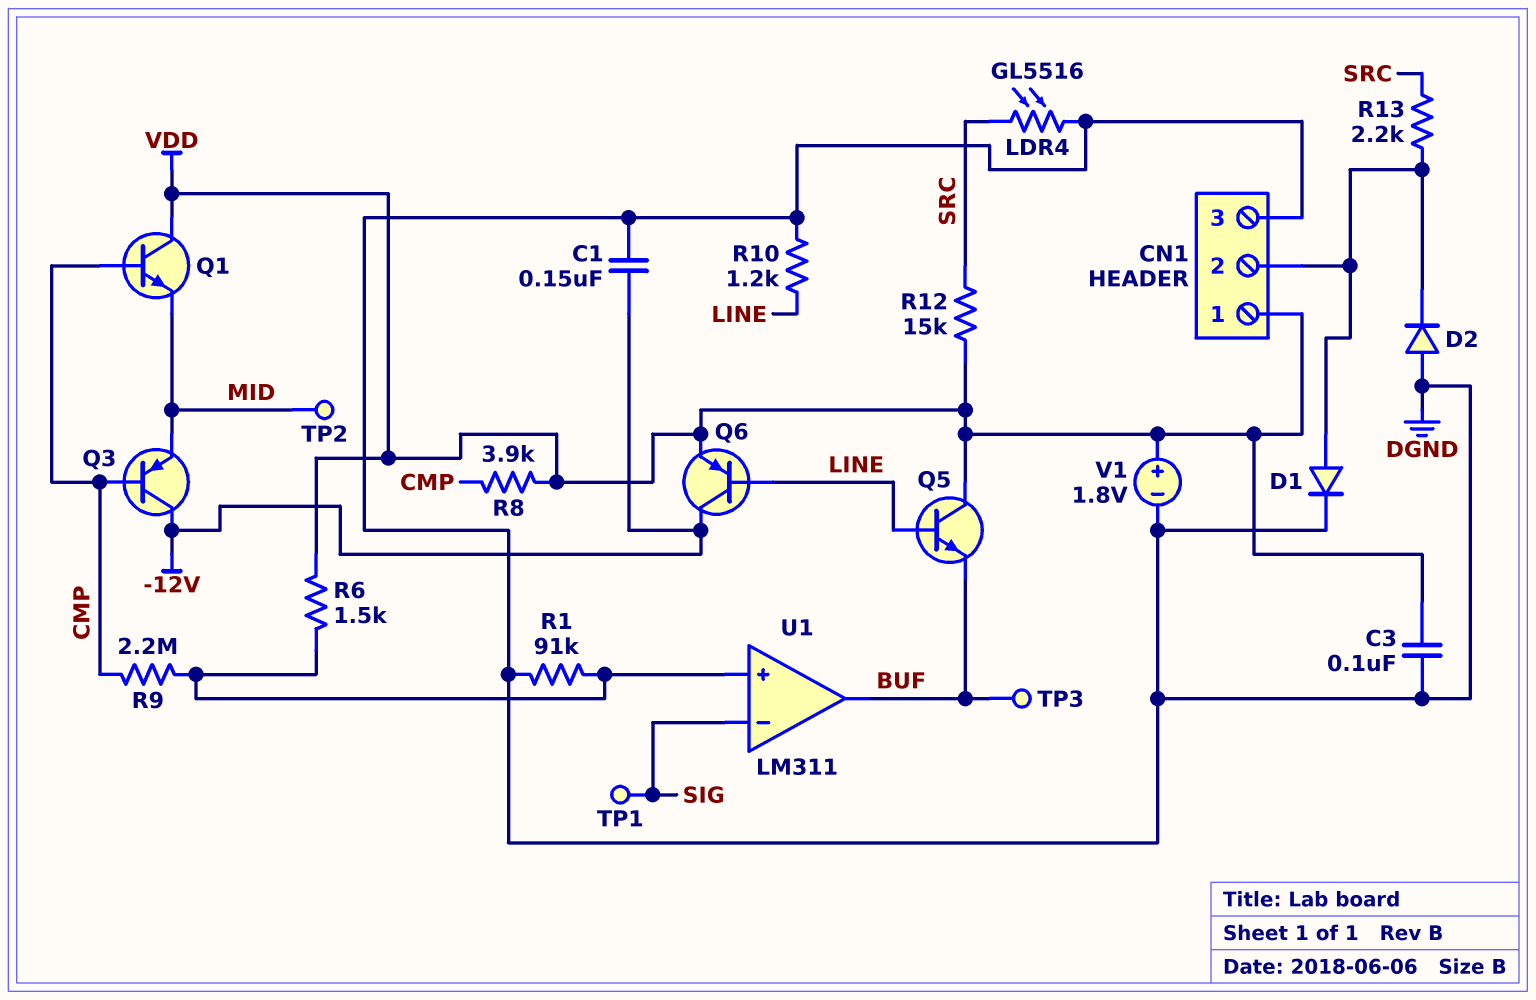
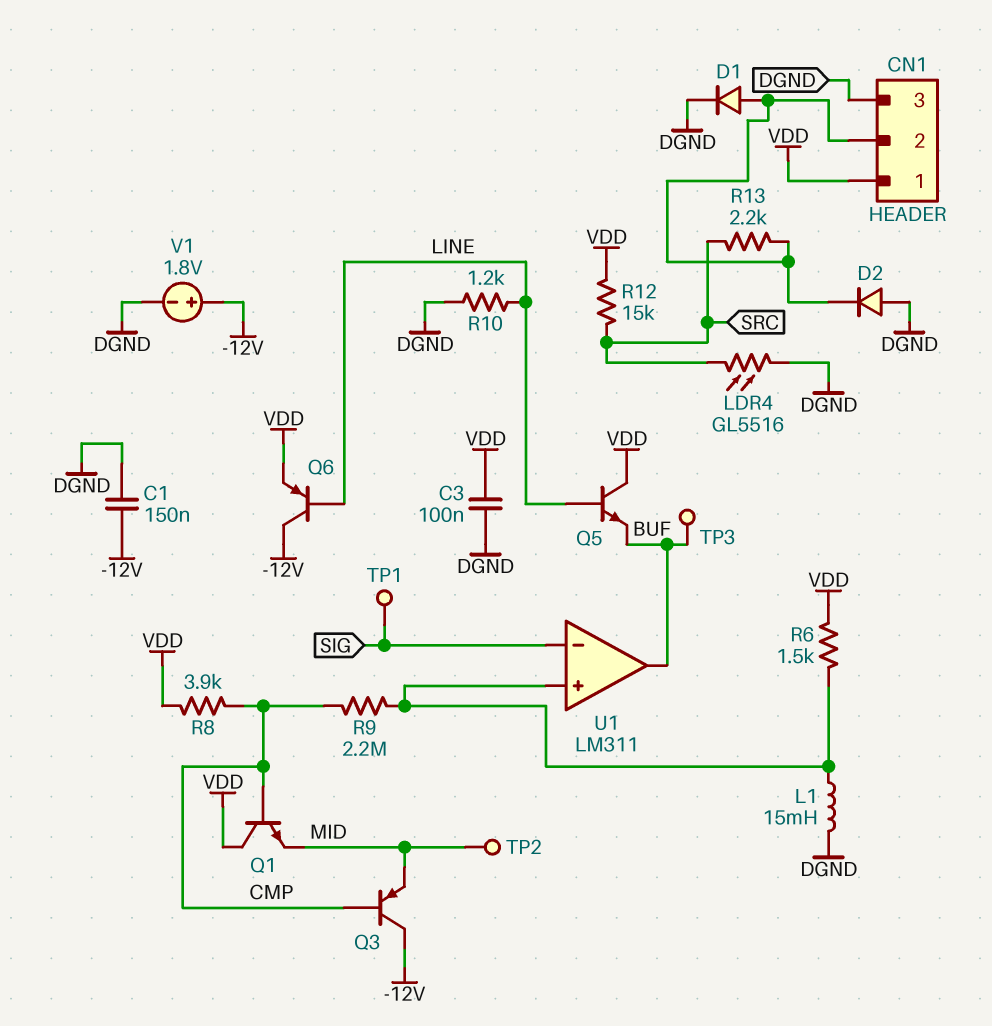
L1: none -> 15mH (DGND, U1/in+)
R1: 91k (DGND, U1/in+) -> none
V1: 1.8V (plus VDD, minus DGND) -> 1.8V (plus -12V, minus DGND)

